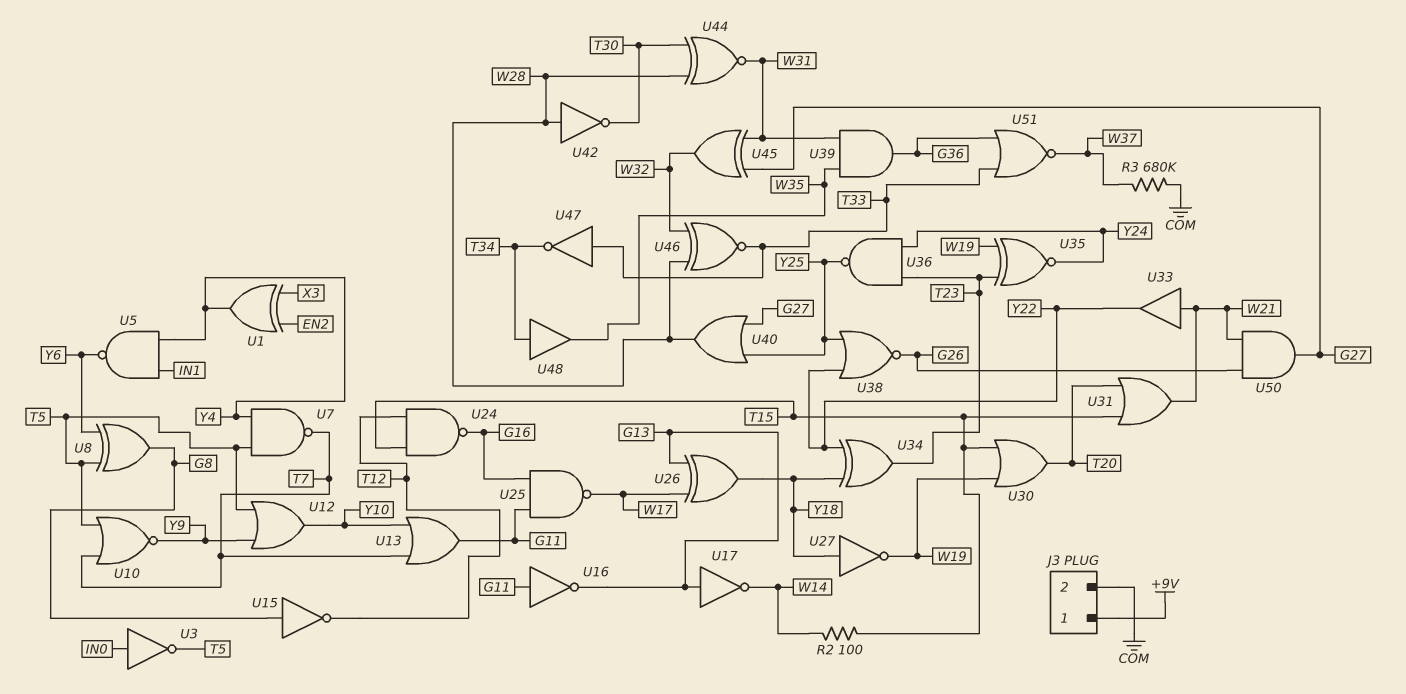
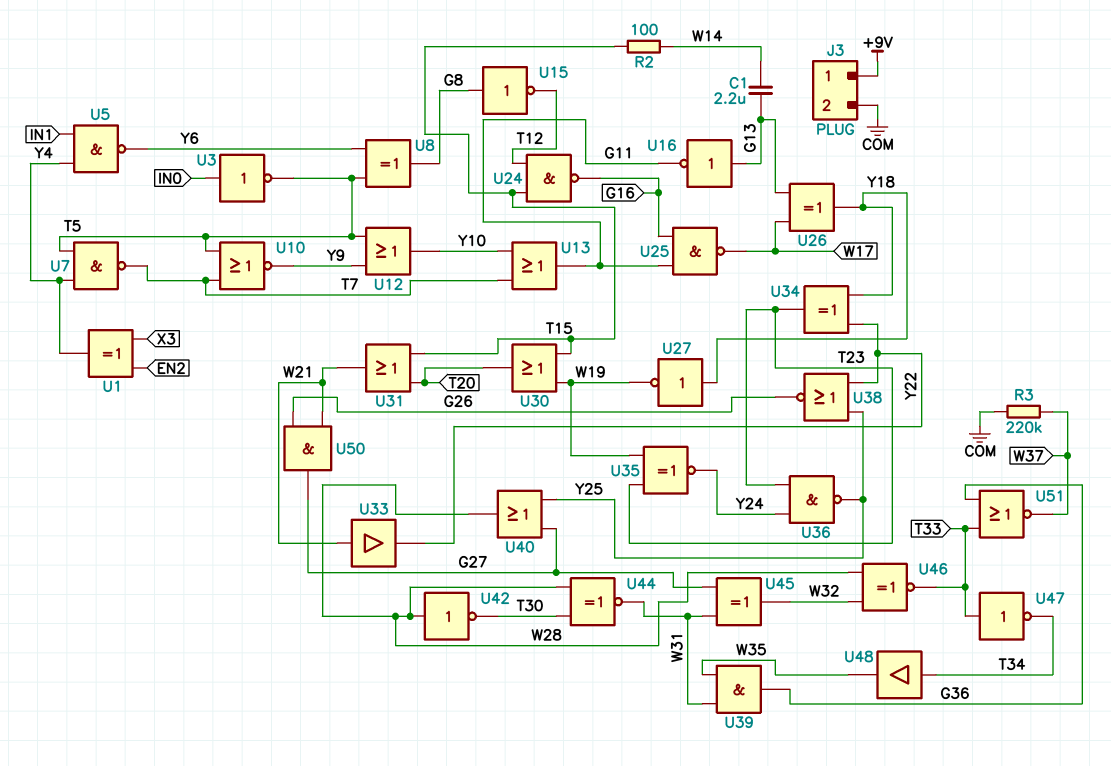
C1: none -> 2.2uF (G13, W14)
R3: 680k (COM, W37) -> 220k (COM, W37)
U16: NOT (in G11, out G13) -> NOT (in G13, out G11)
U17: NOT (in G13, out W14) -> none

